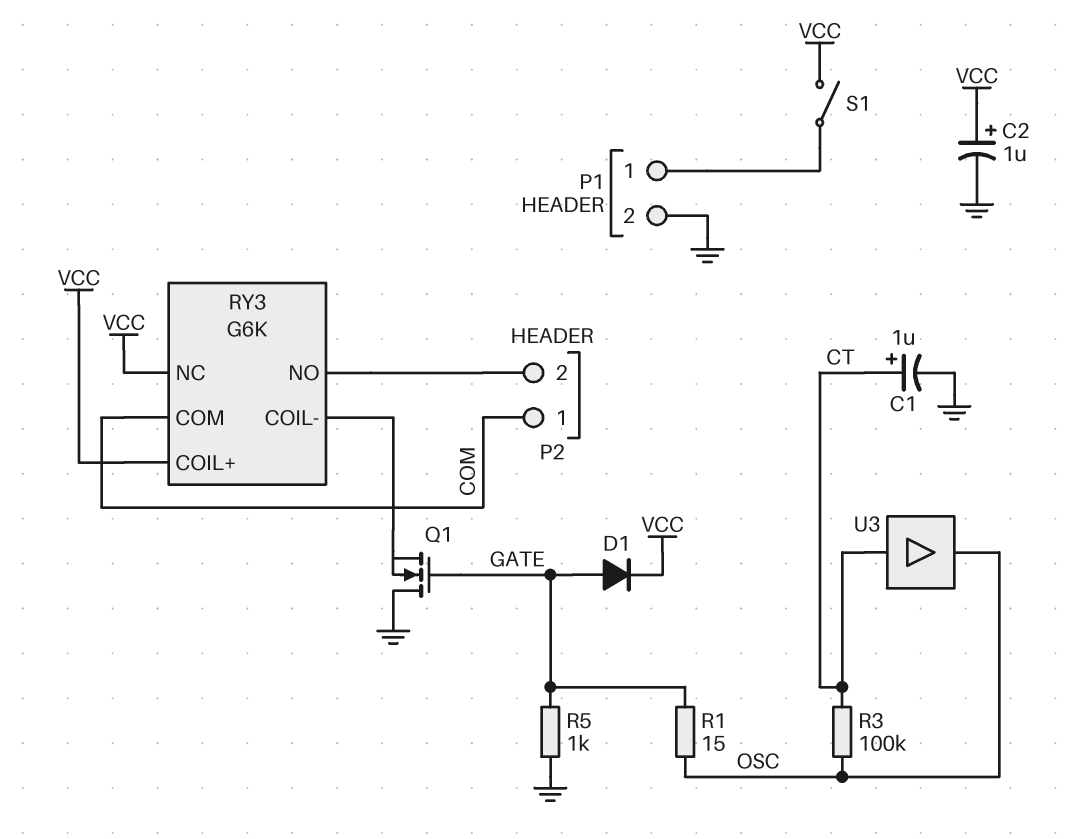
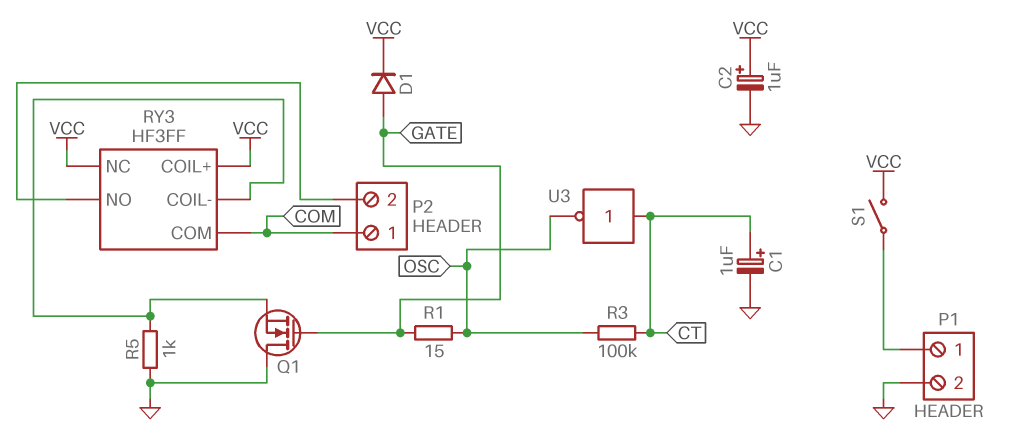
R5: 1k (GATE, GND) -> 1k (GND, RY3/COIL-)
RY3: G6K -> HF3FF
U3: buffer (in CT, out OSC) -> NOT (in CT, out OSC)

